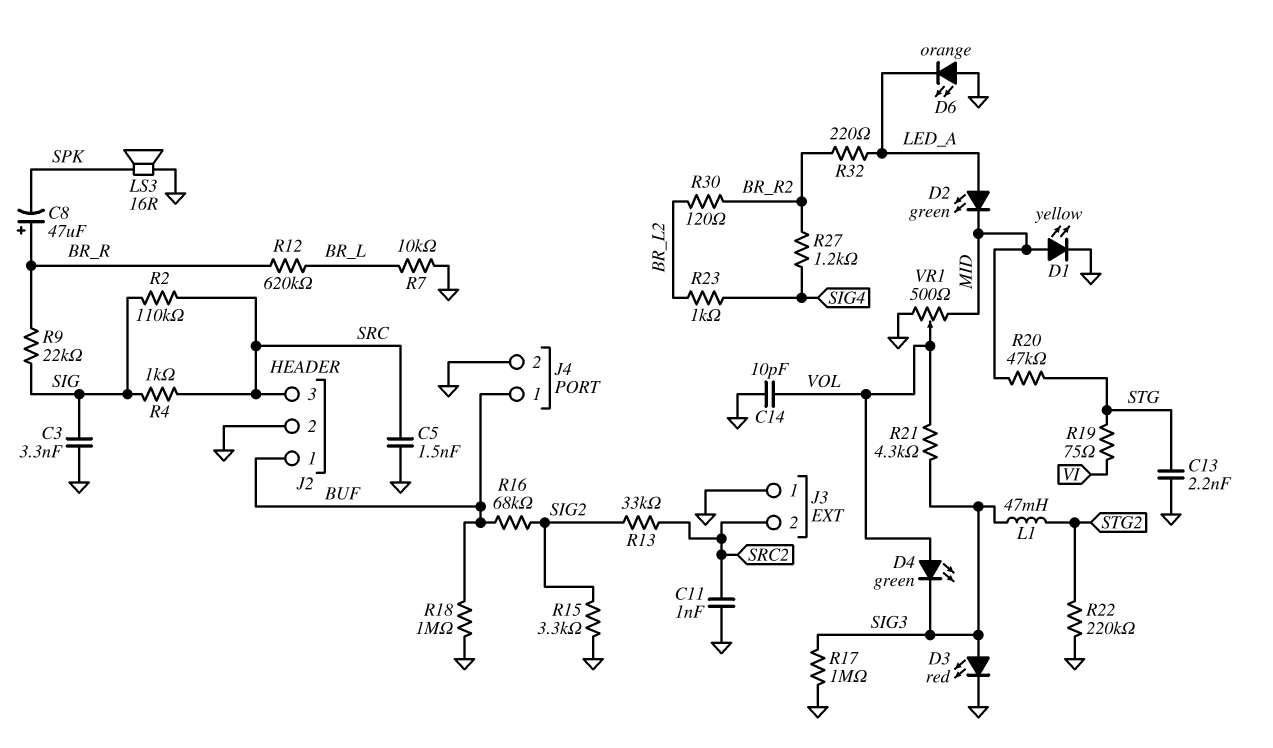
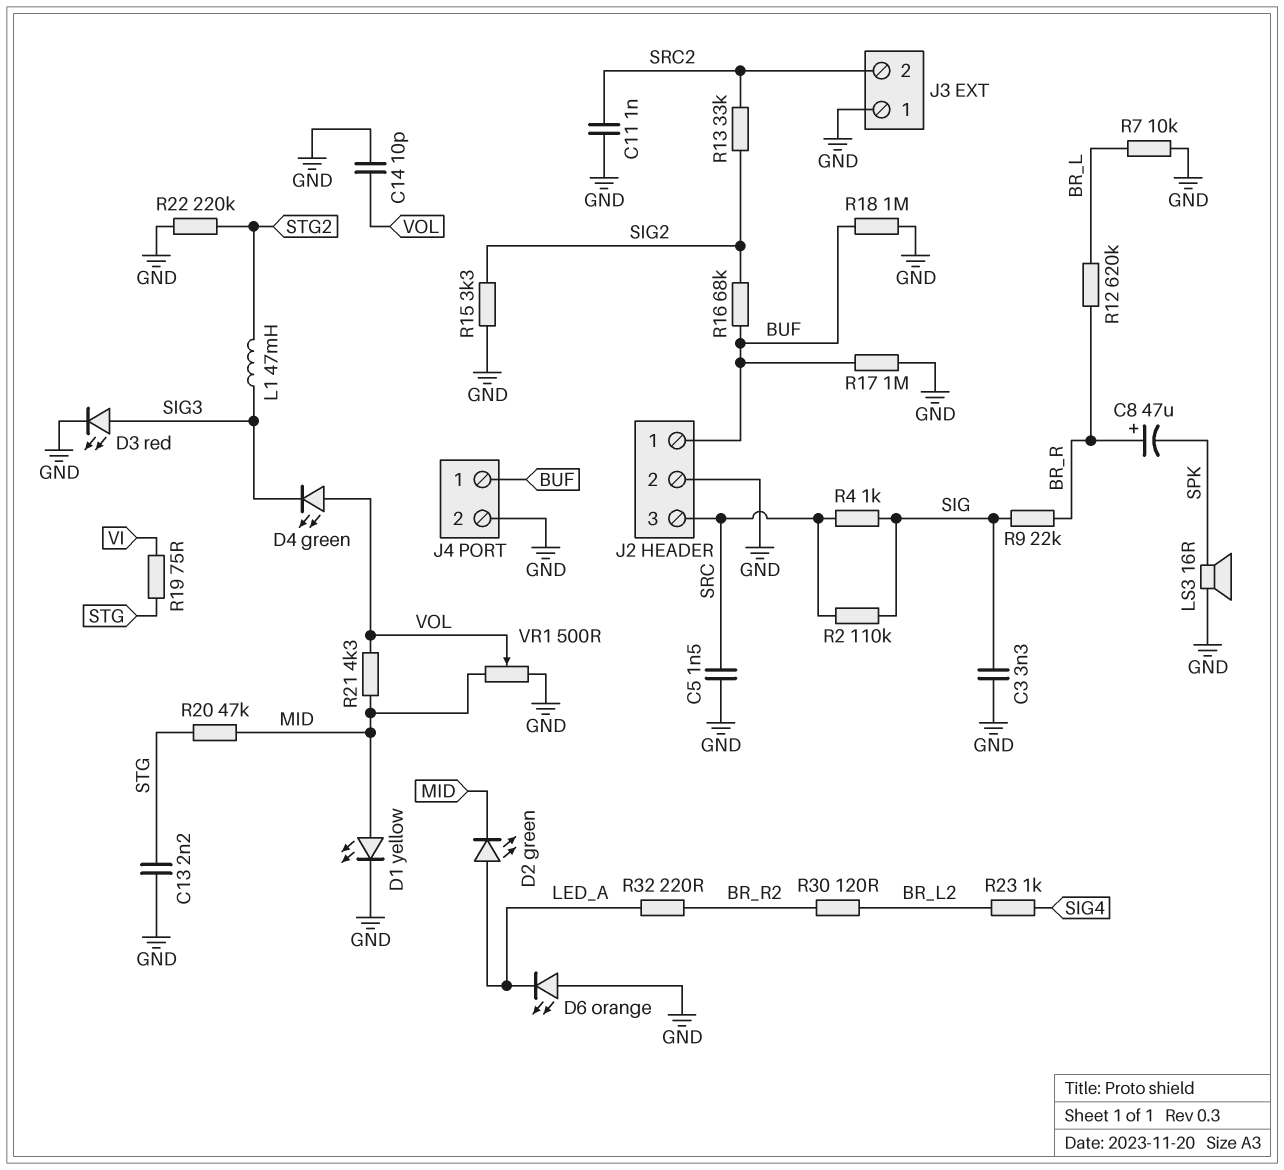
R17: 1M (GND, SIG3) -> 1M (BUF, GND)
R21: 4.3k (SIG3, VOL) -> 4.3k (MID, VOL)
R27: 1.2k (BR_R2, SIG4) -> none

